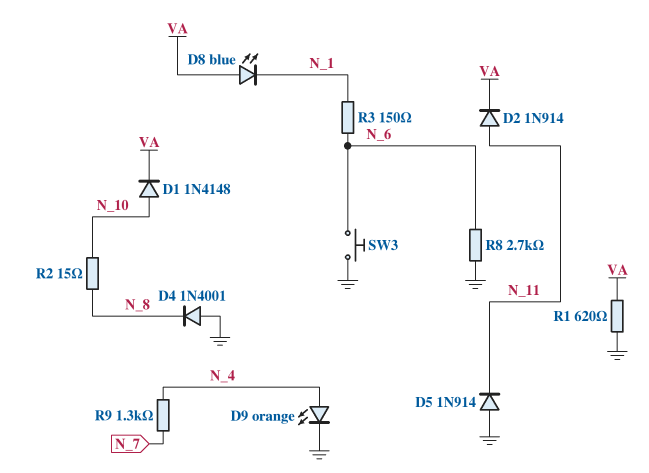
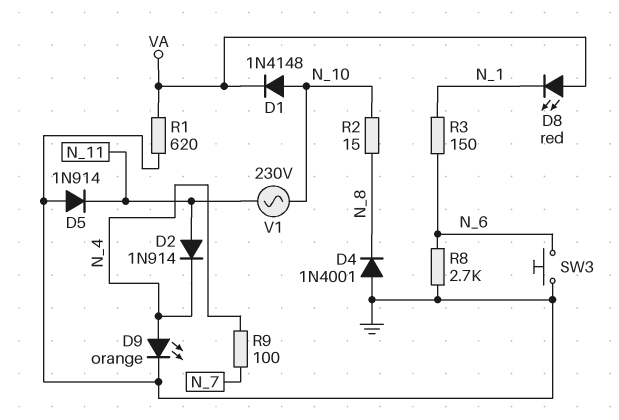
D2: diode 1N914 (A N_11, K VA) -> diode 1N914 (A N_11, K N_4)
D8: LED blue (A VA, K N_1) -> LED red (A VA, K N_1)
R9: 1.3k (N_4, N_7) -> 100 (N_4, N_7)
V1: none -> AC 230V (N_10, N_11)

